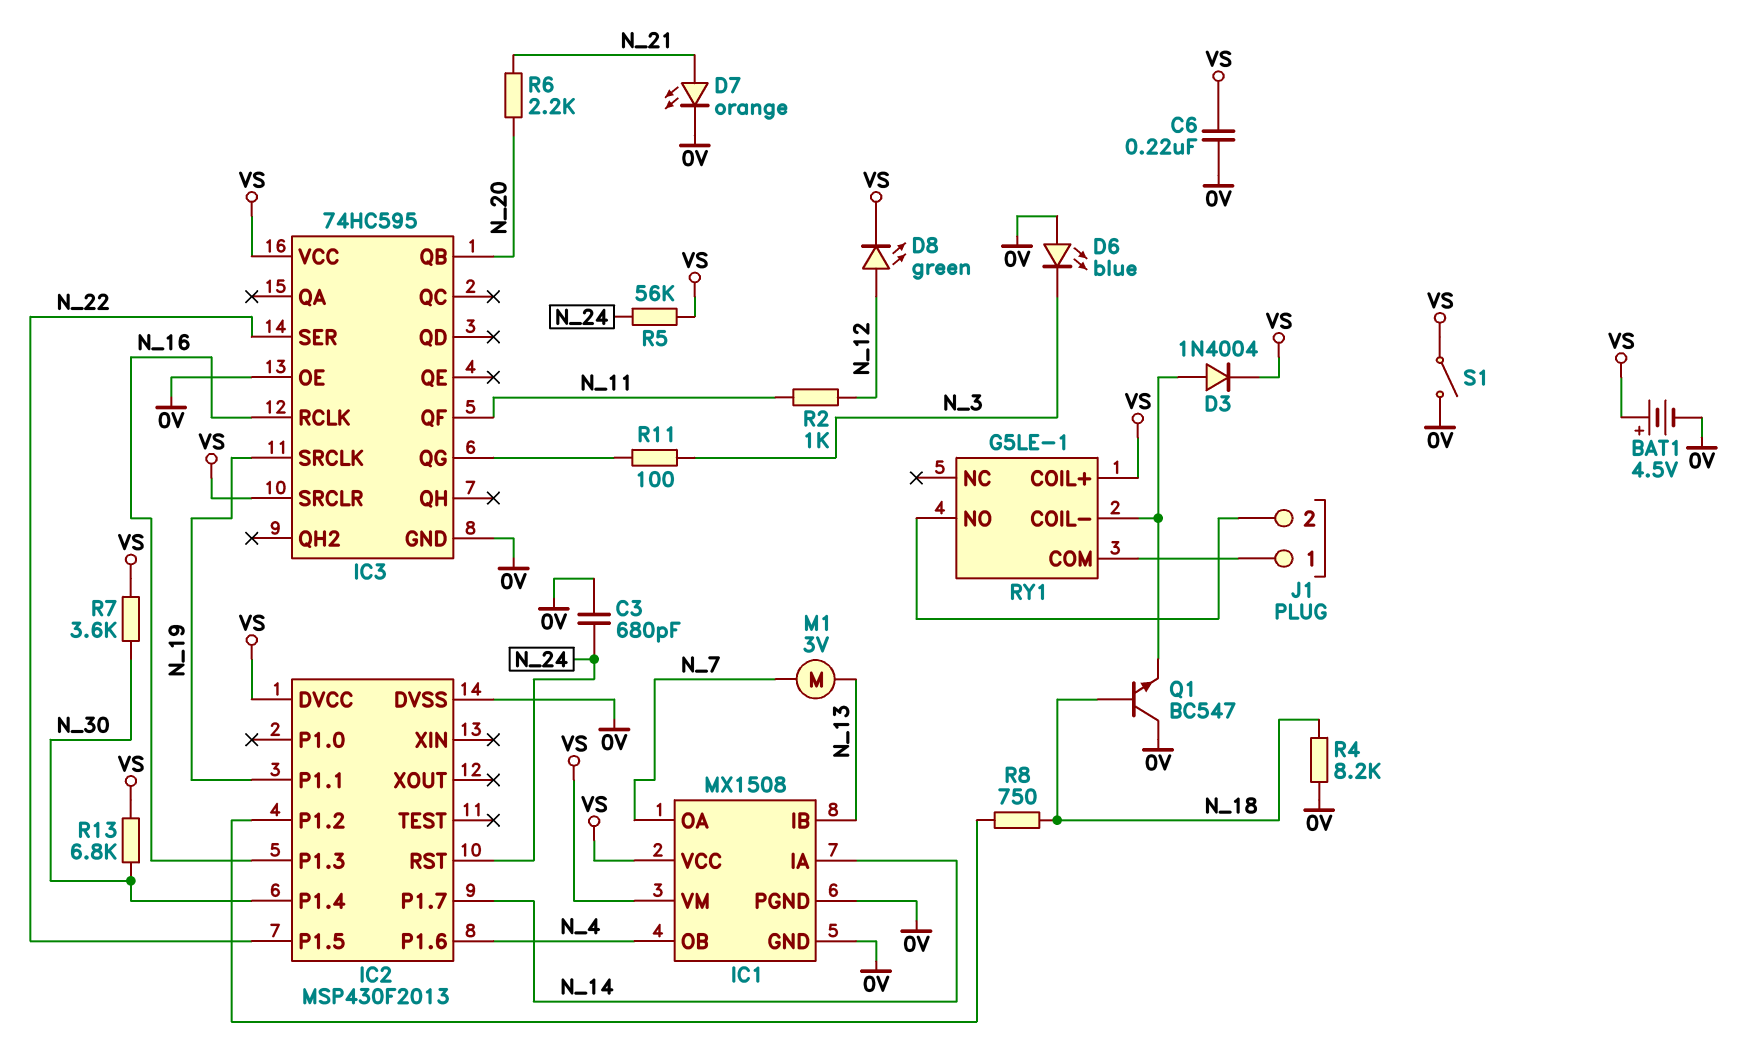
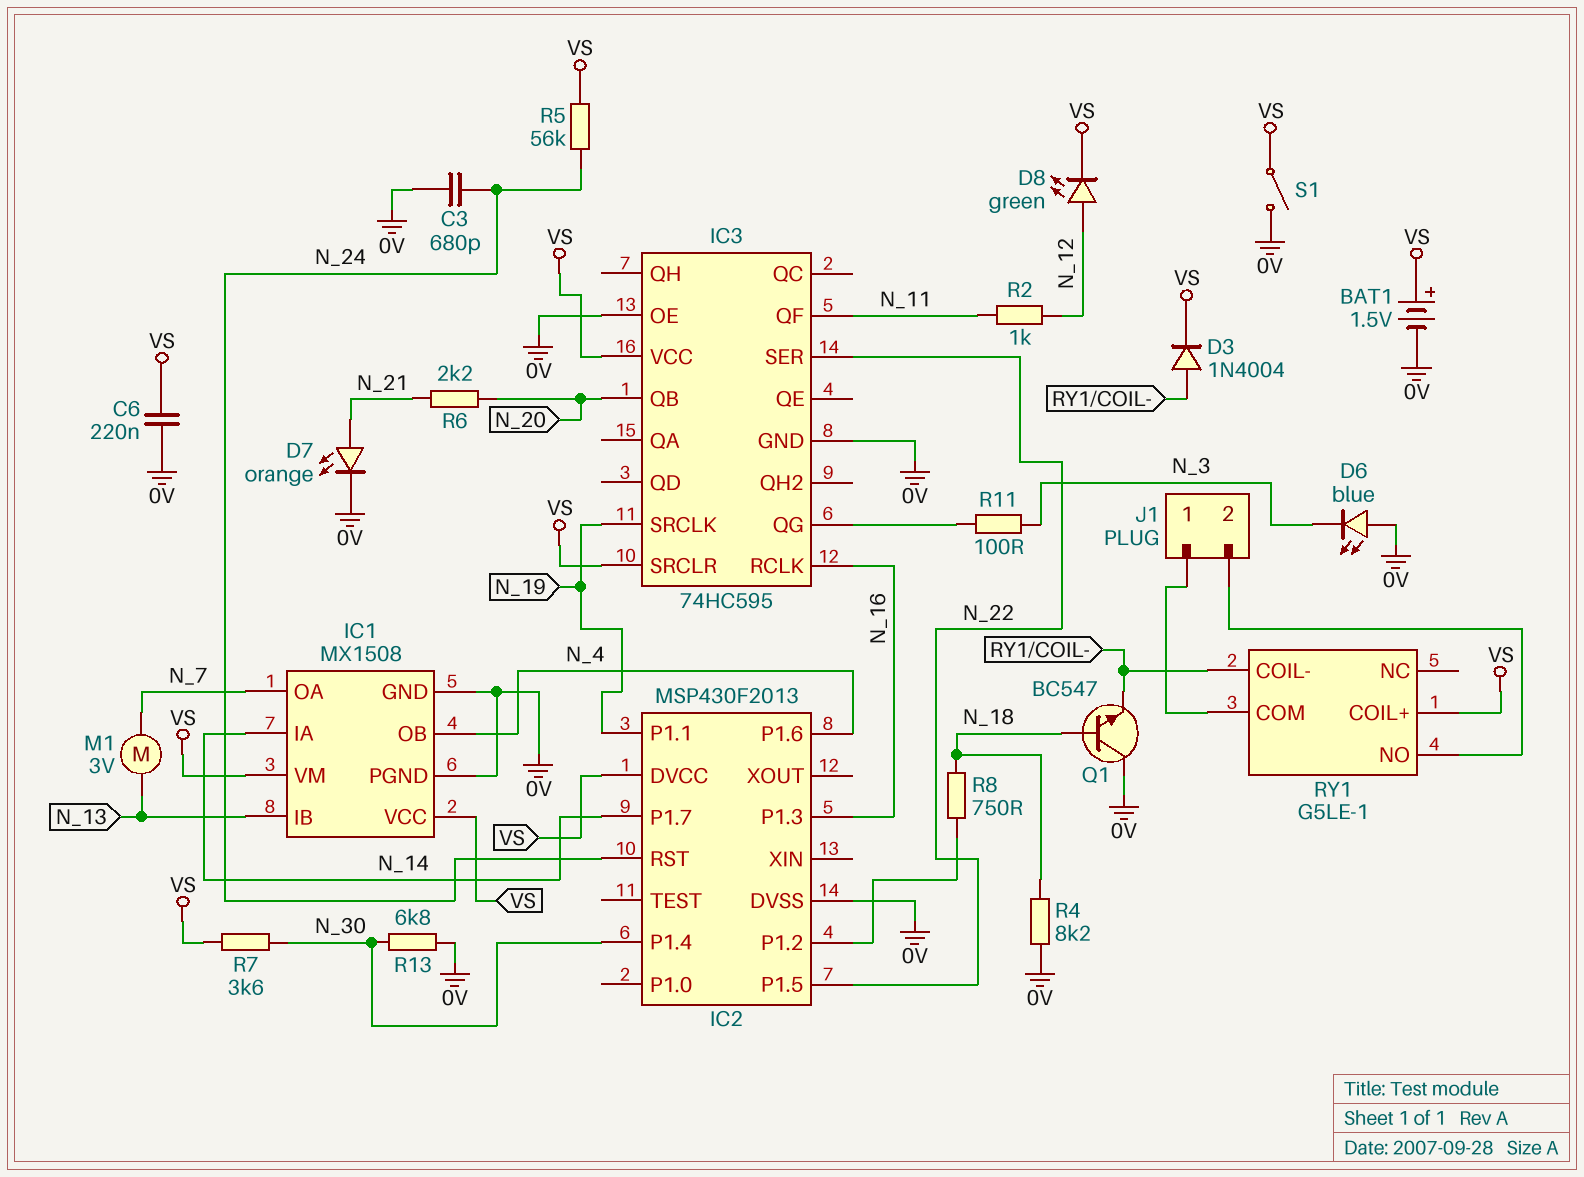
BAT1: 4.5V (plus VS, minus 0V) -> 1.5V (plus VS, minus 0V)
R13: 6.8k (N_30, VS) -> 6.8k (0V, N_30)

